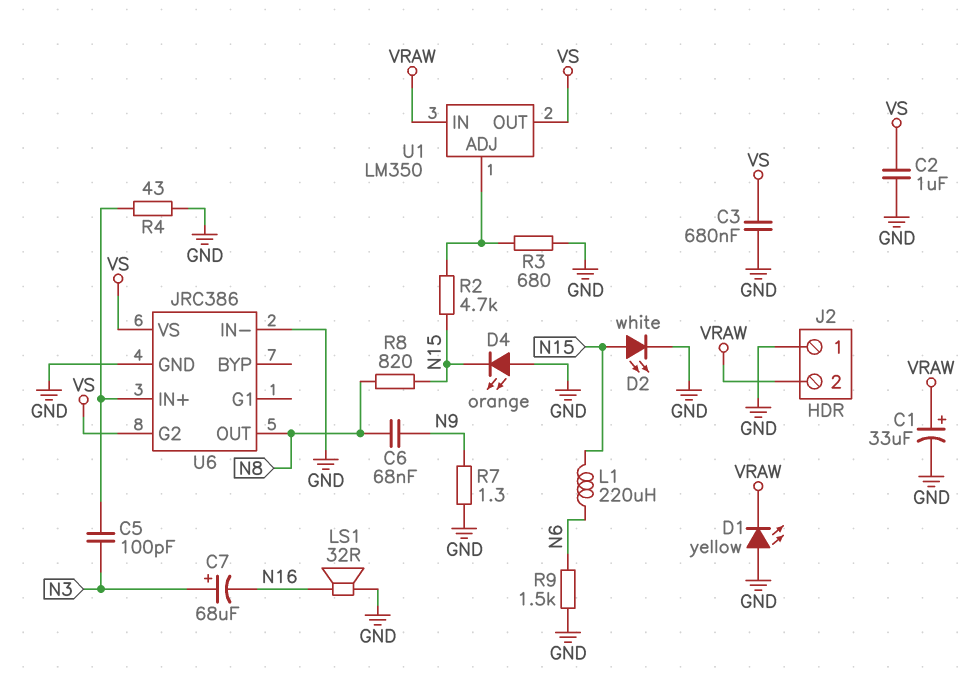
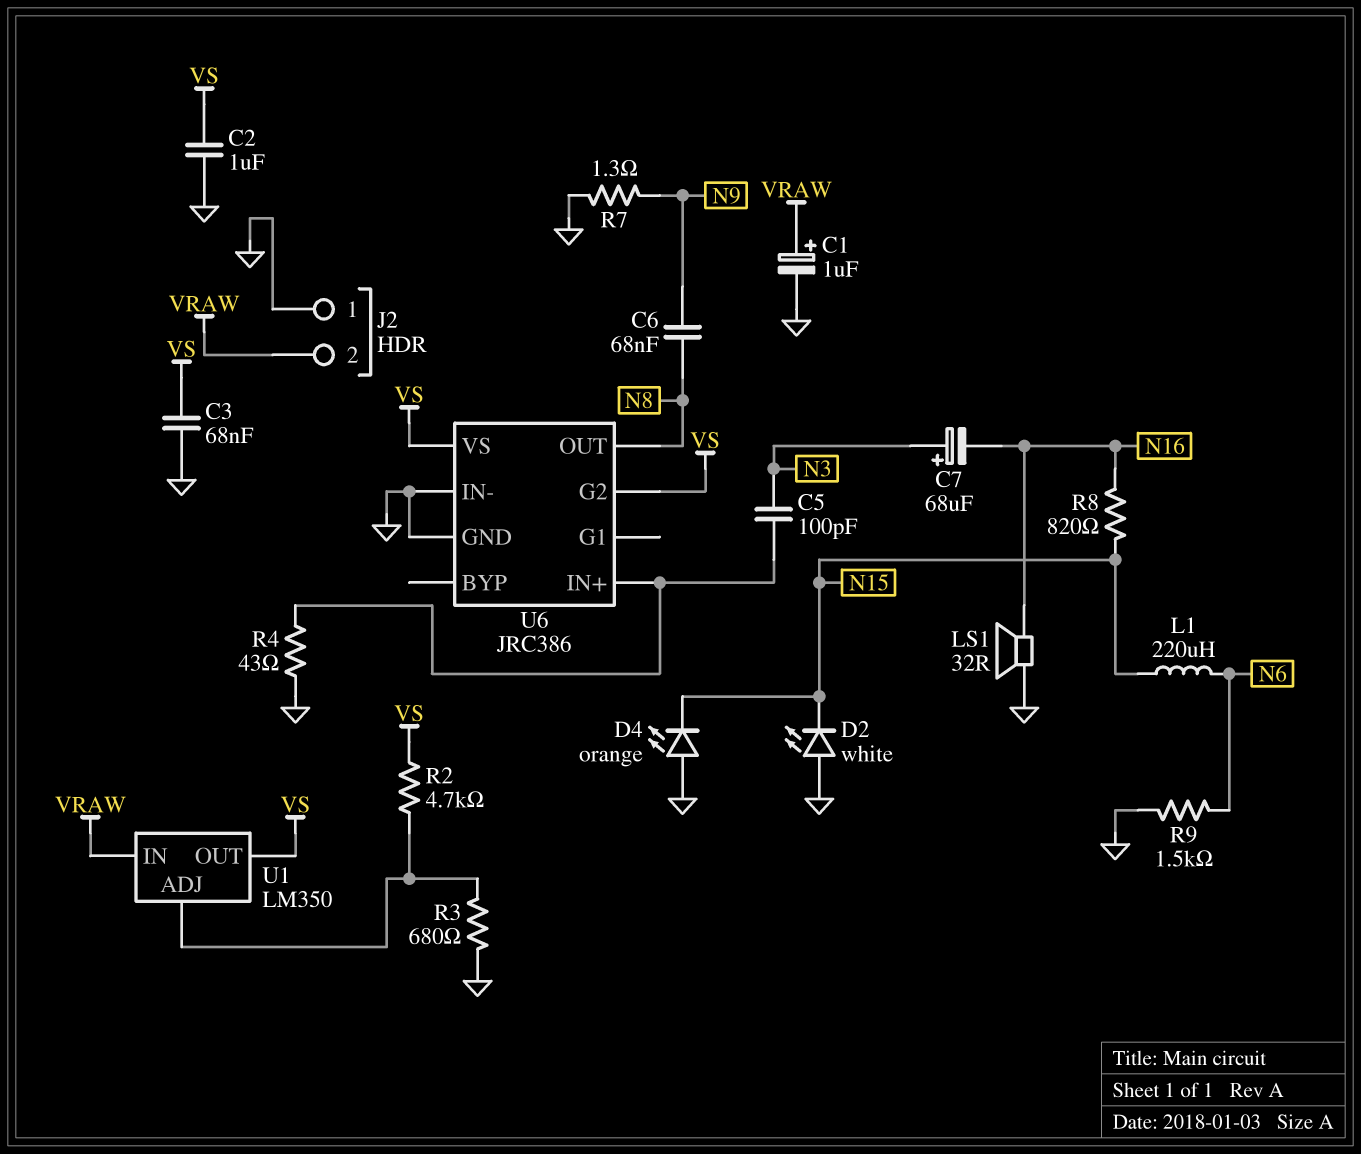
C1: 33uF (plus VRAW, minus GND) -> 1uF (plus VRAW, minus GND)
C3: 680nF (GND, VS) -> 68nF (GND, VS)
D1: LED yellow (A GND, K VRAW) -> none
D2: LED white (A N15, K GND) -> LED white (A GND, K N15)
R2: 4.7k (N15, U1/ADJ) -> 4.7k (U1/ADJ, VS)
R8: 820 (N8, N15) -> 820 (N15, N16)

